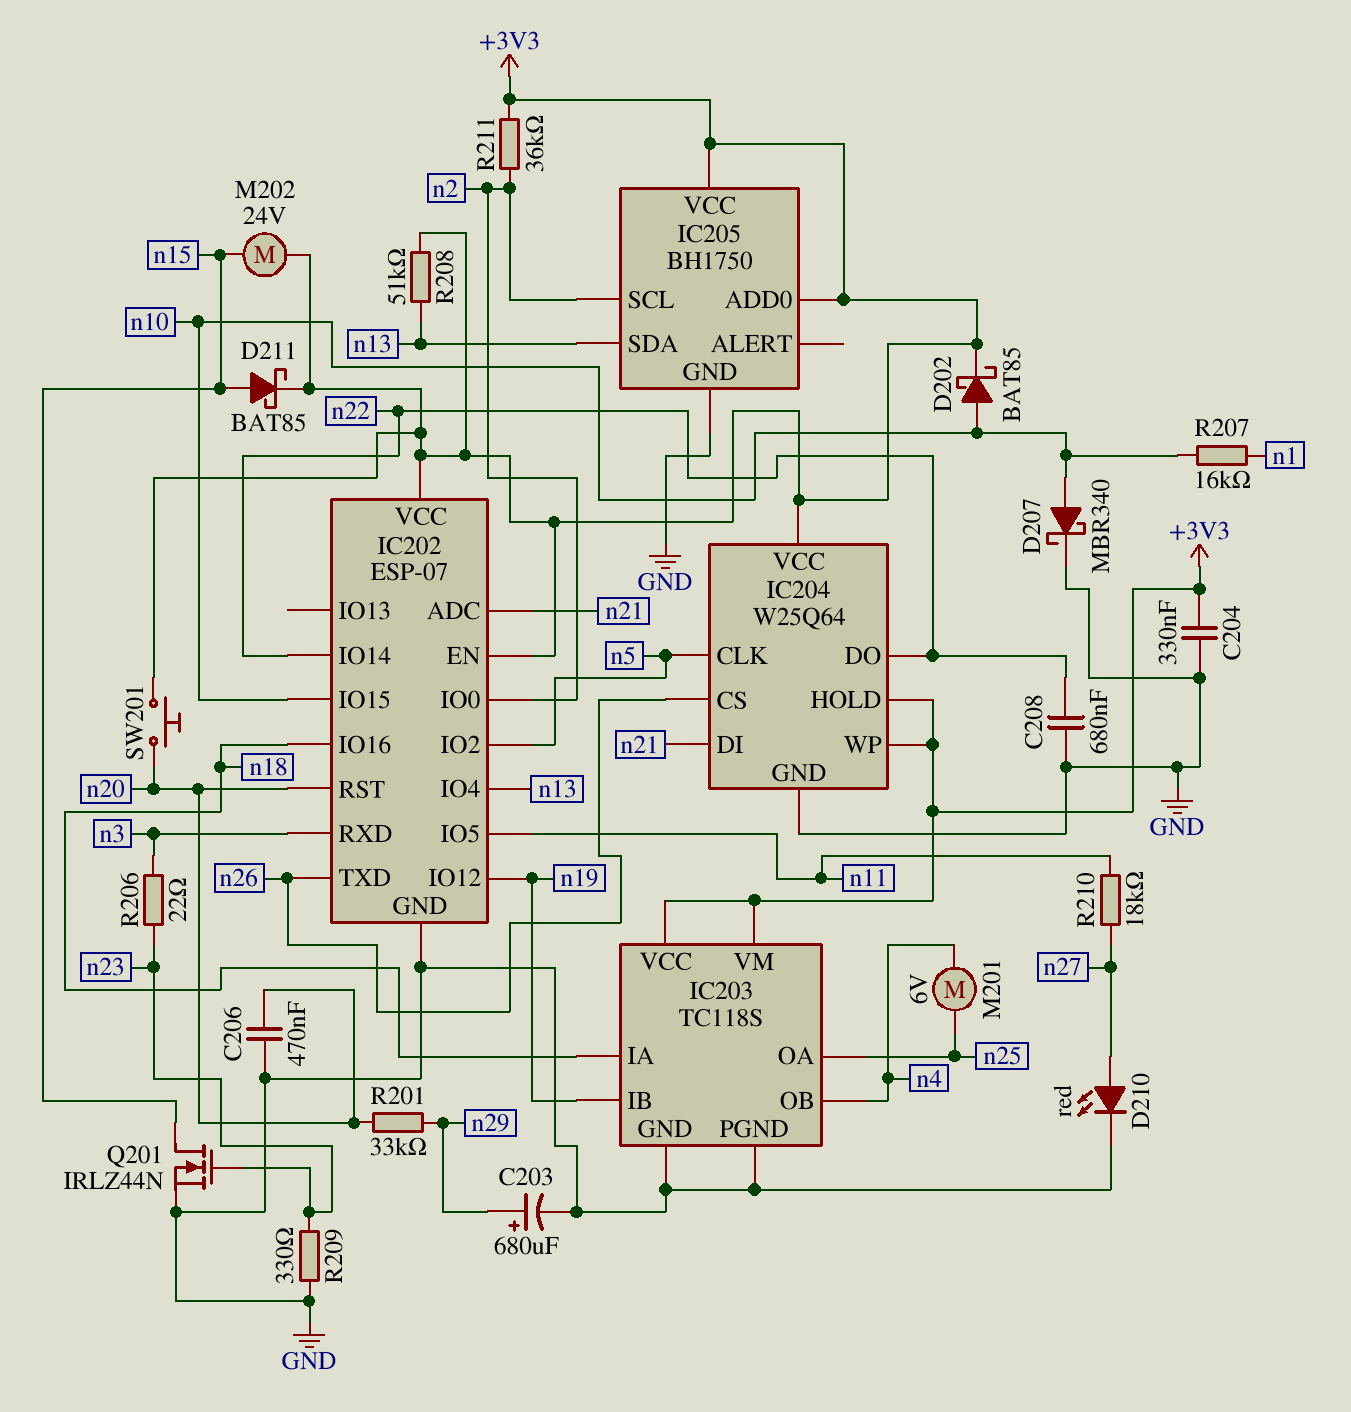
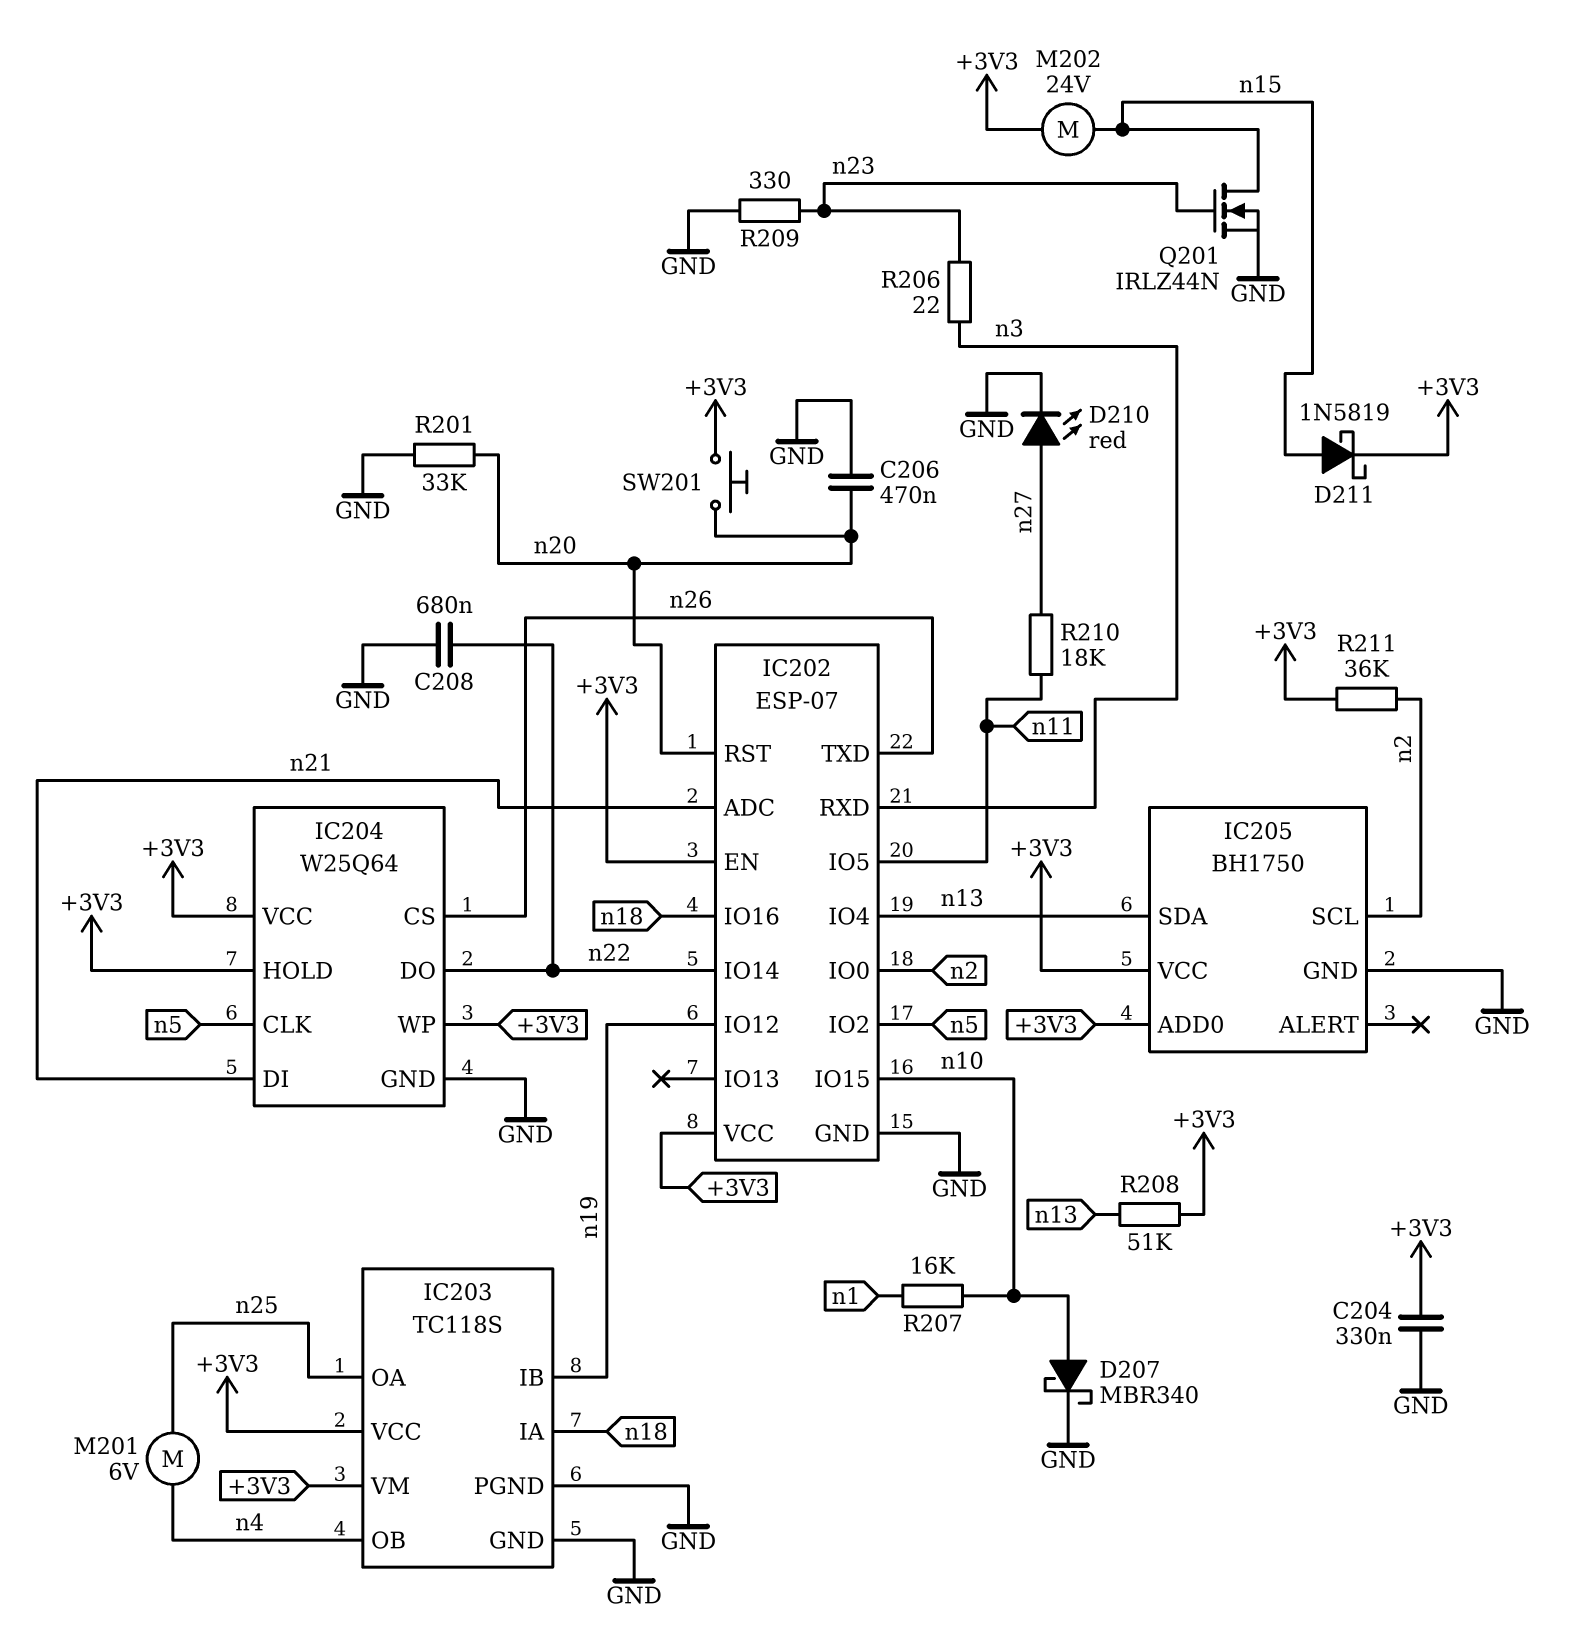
C203: 680uF (plus n29, minus GND) -> none
D202: schottky BAT85 (A n10, K +3V3) -> none
D211: schottky BAT85 (A n15, K +3V3) -> schottky 1N5819 (A n15, K +3V3)
R201: 33k (n20, n29) -> 33k (GND, n20)

